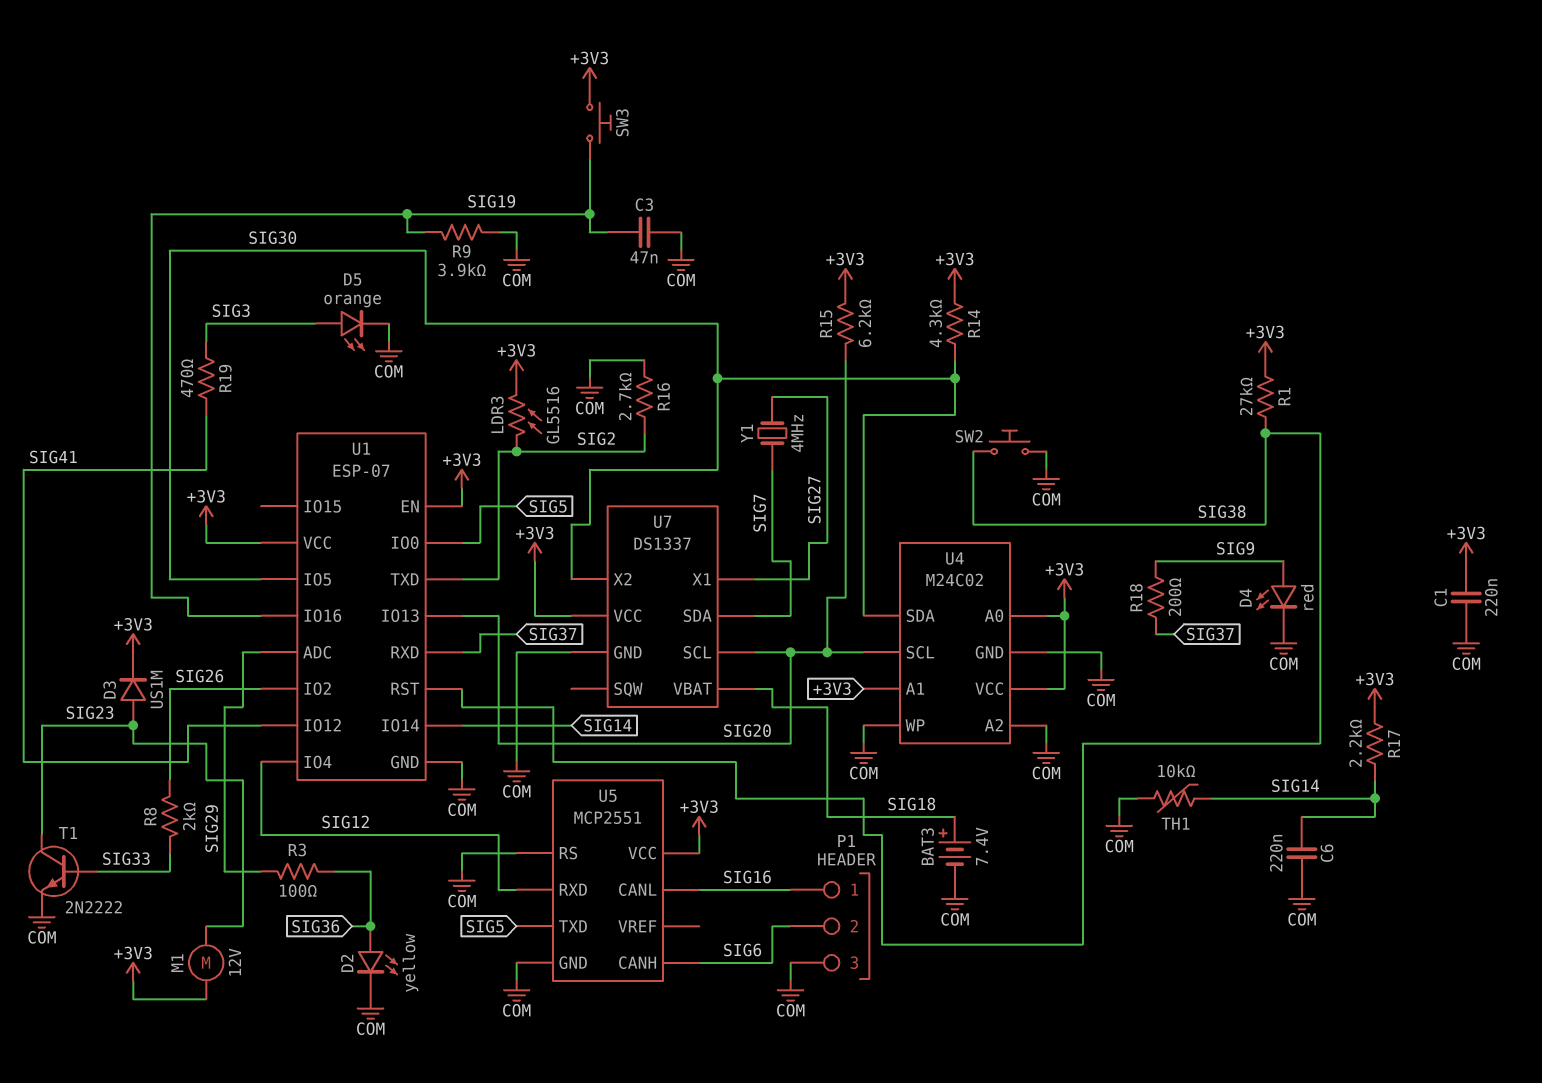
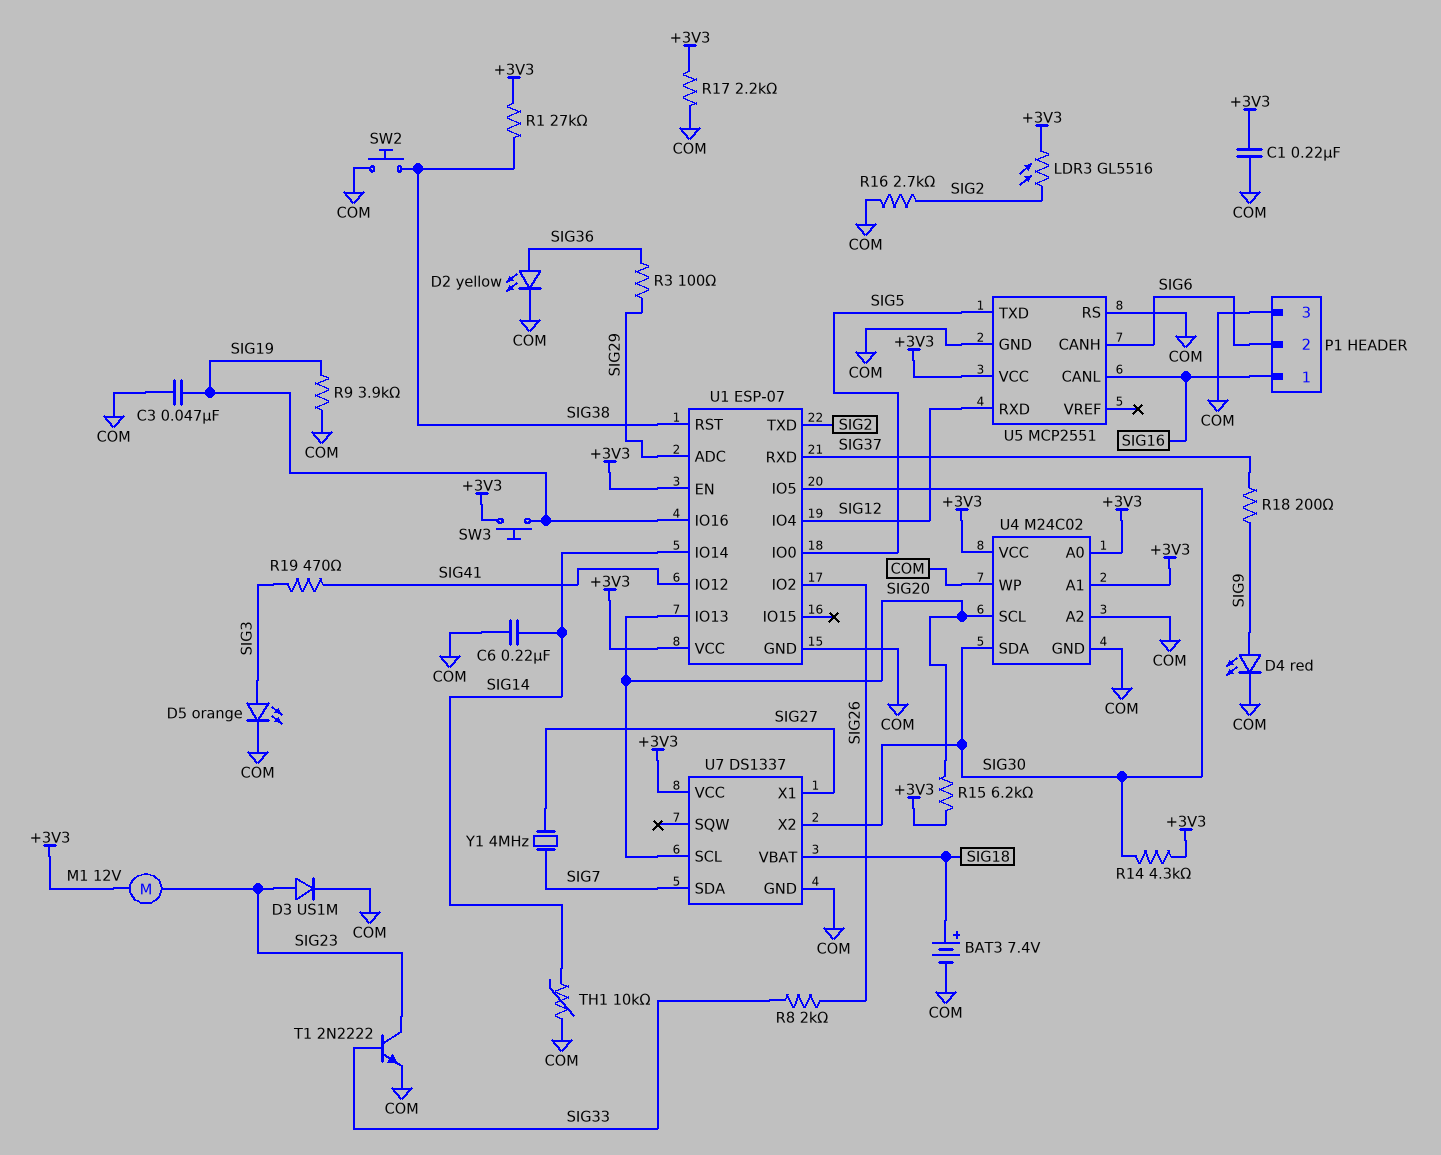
D3: diode US1M (A SIG23, K +3V3) -> diode US1M (A SIG23, K COM)
R17: 2.2k (+3V3, SIG14) -> 2.2k (+3V3, COM)

